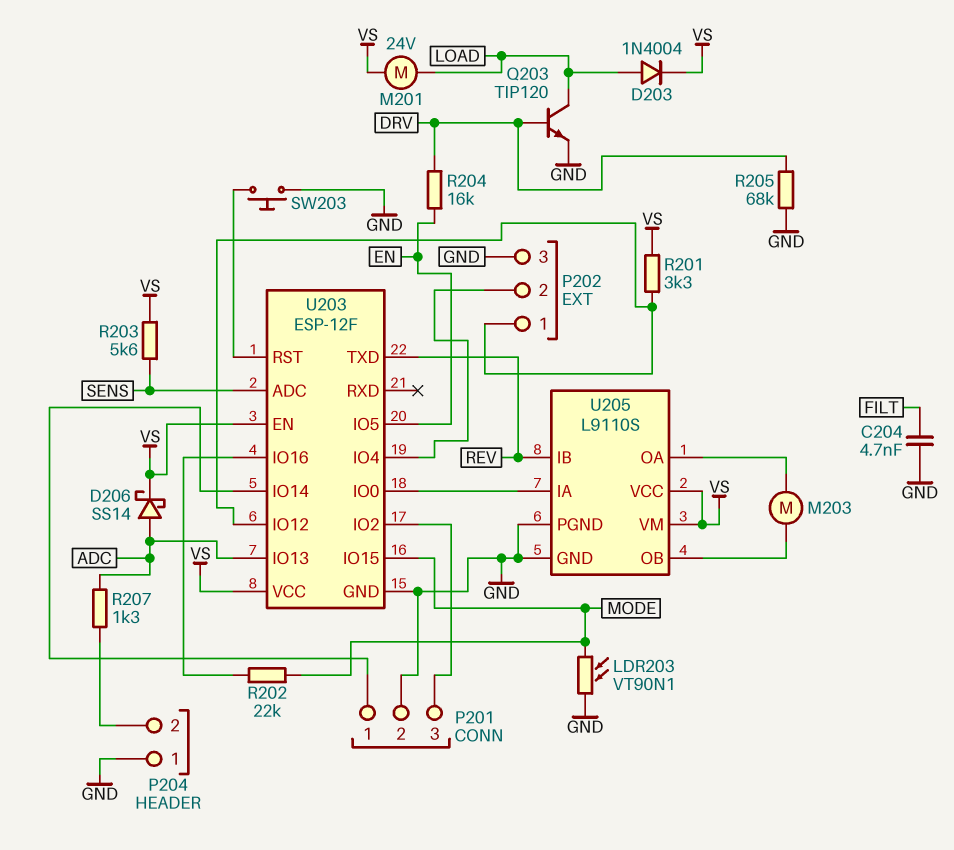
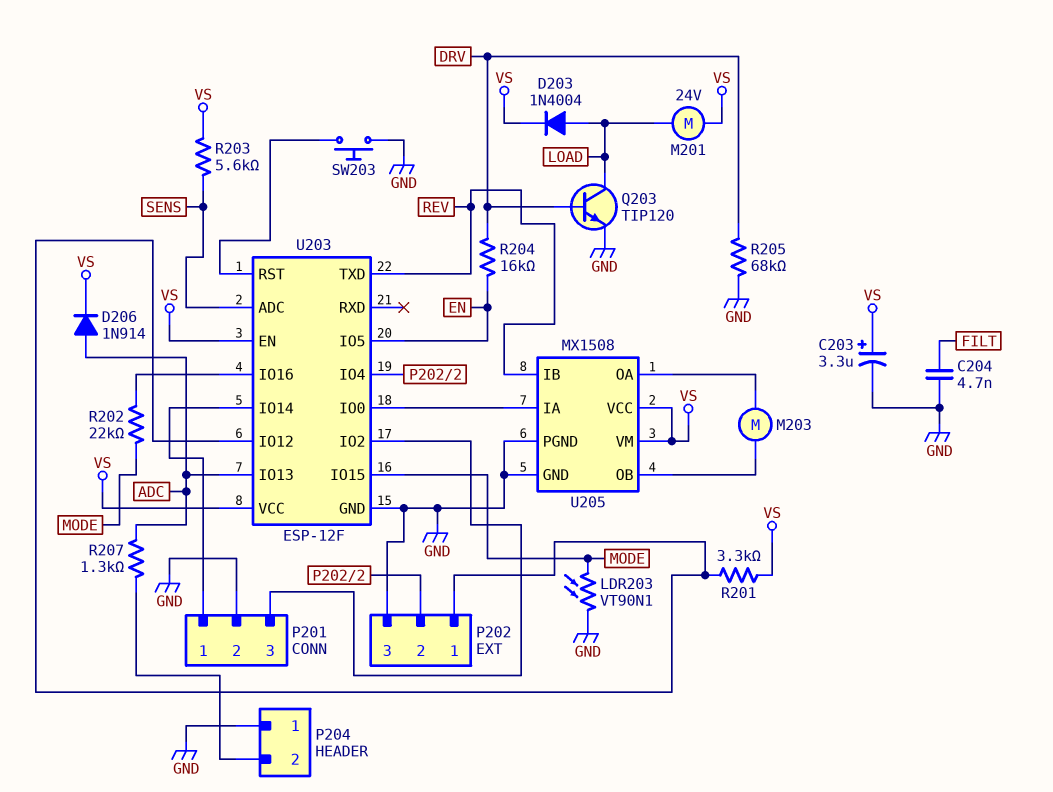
C203: none -> 3.3uF (plus VS, minus GND)
D206: schottky SS14 (A ADC, K VS) -> diode 1N914 (A ADC, K VS)
U205: L9110S -> MX1508

